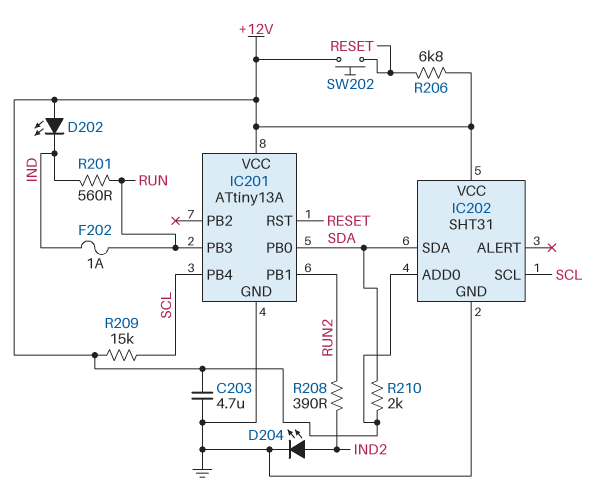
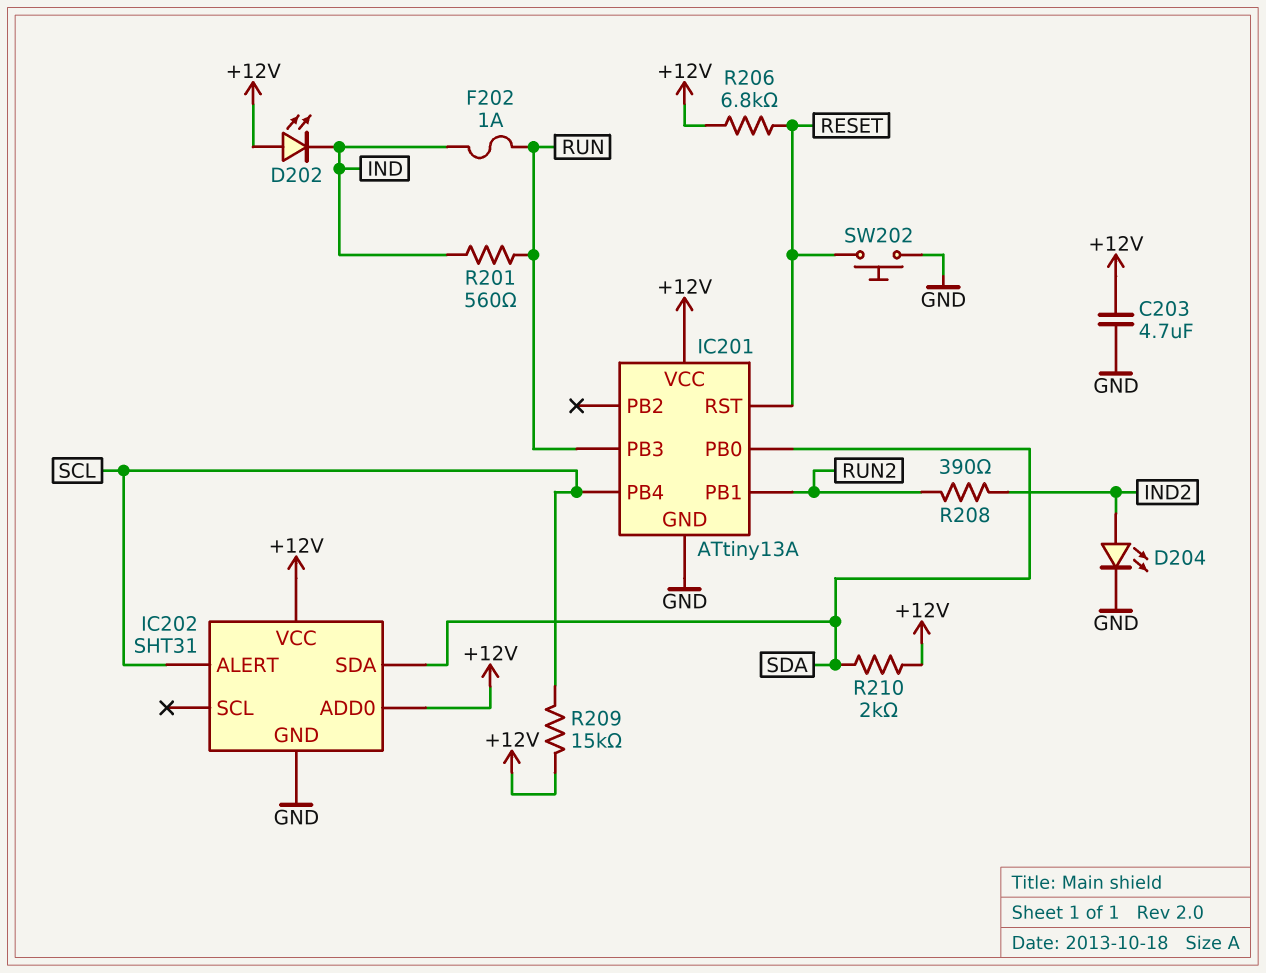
IC202 pin ALERT: none -> SCL
IC202 pin SCL: SCL -> none
SW202: button (+12V, RESET) -> button (GND, RESET)

